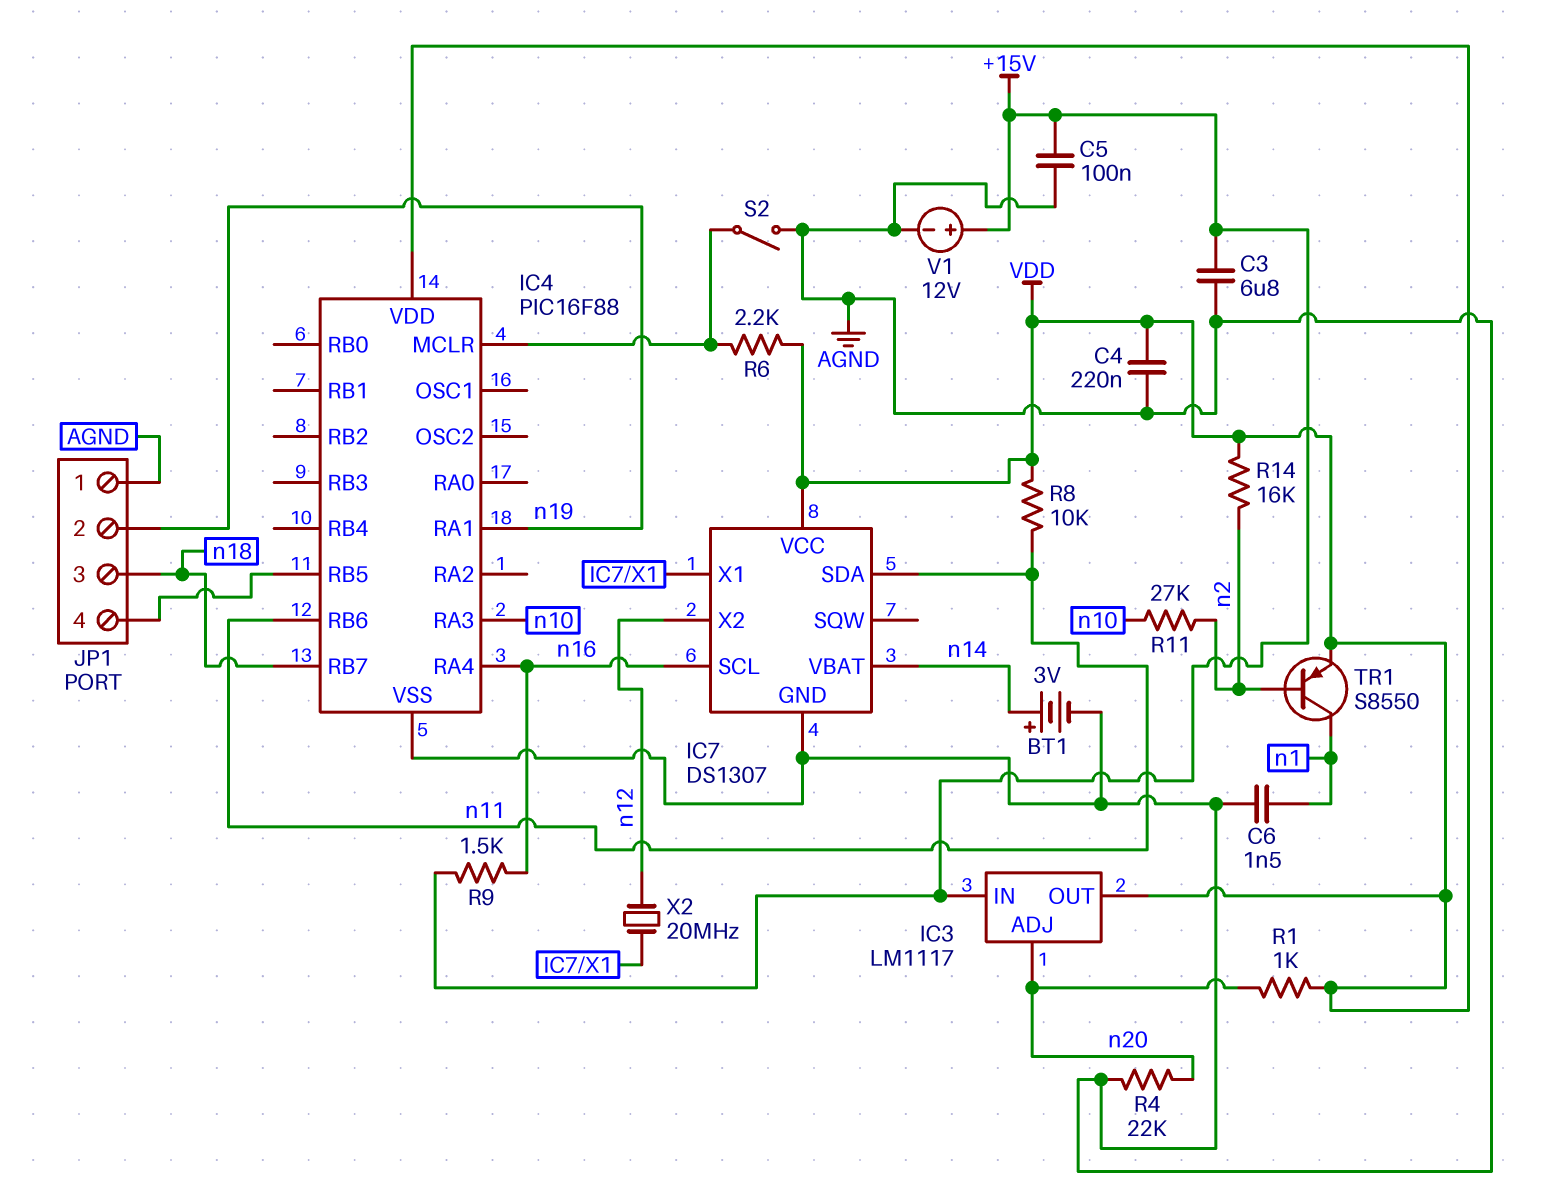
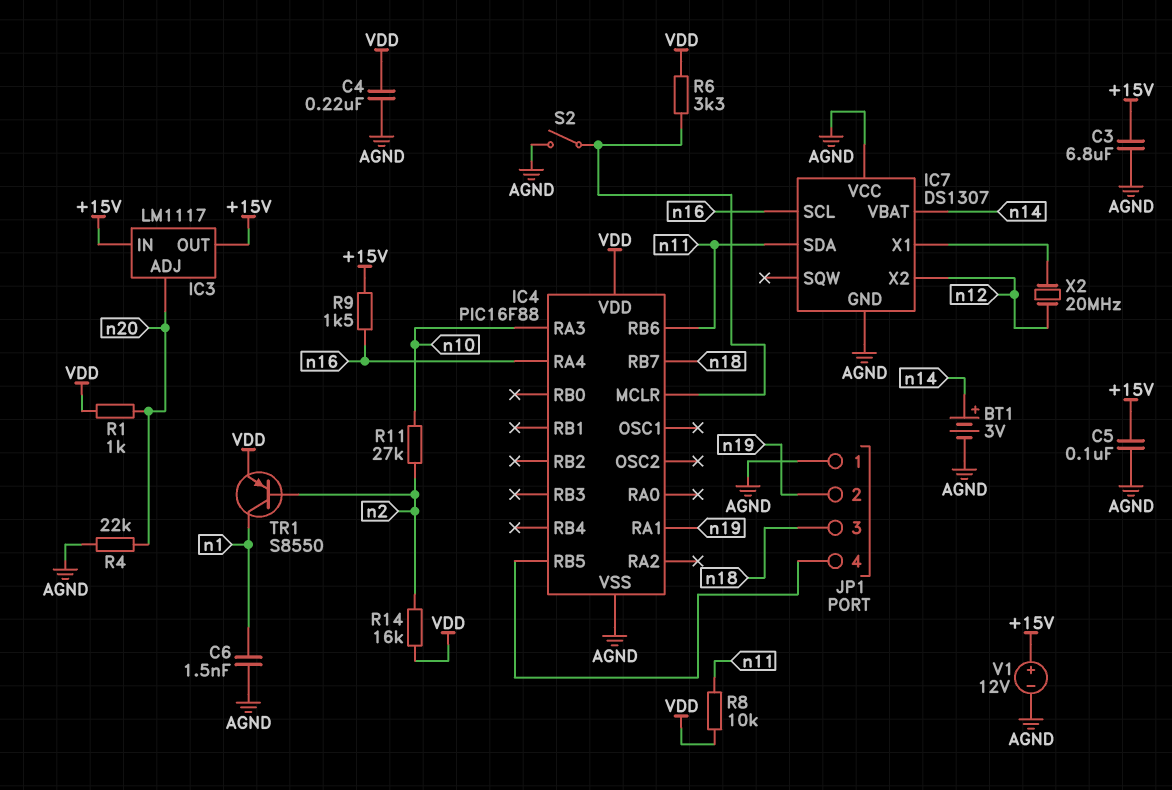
IC3 pin OUT: VDD -> +15V
IC7 pin VCC: VDD -> AGND
R6: 2.2k (IC4/MCLR, VDD) -> 3.3k (IC4/MCLR, VDD)

